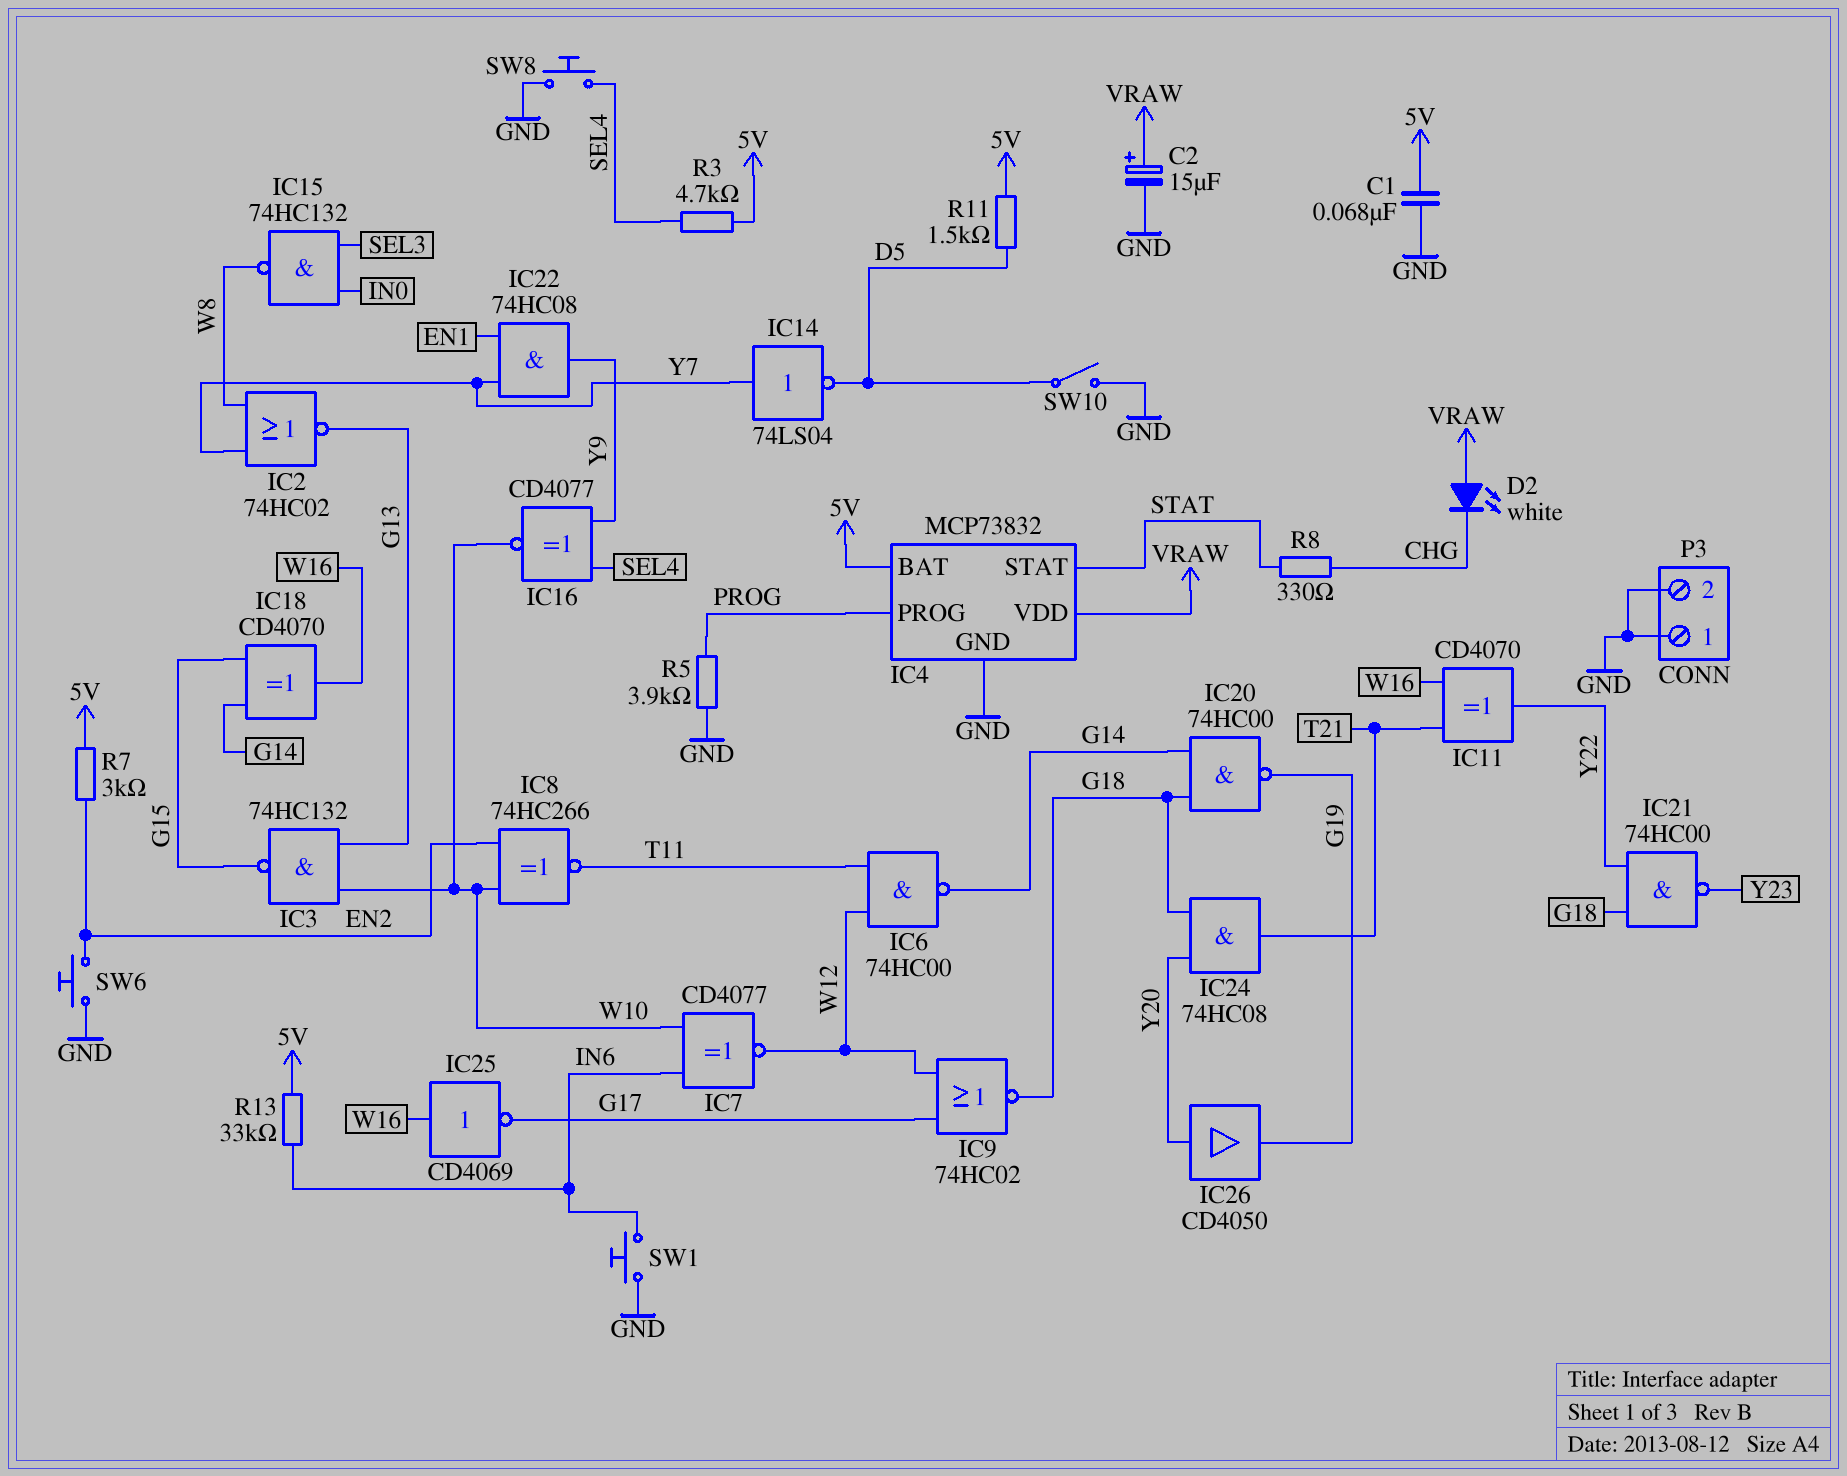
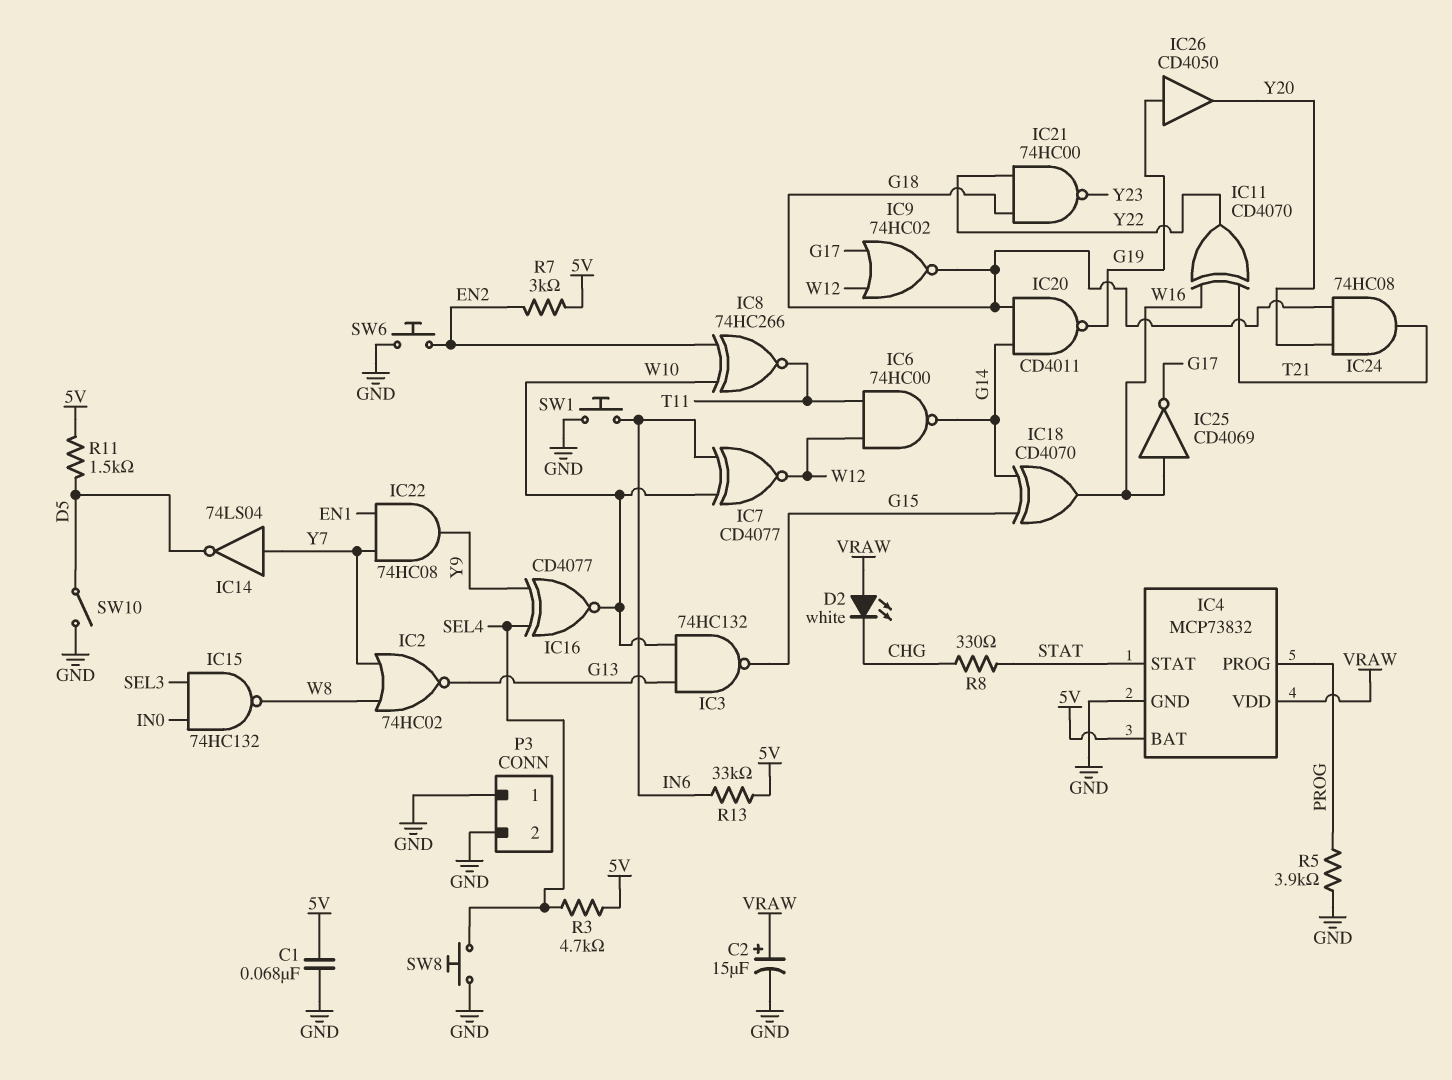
IC20: NAND 74HC00 (in G14, in G18, out G19) -> NAND CD4011 (in G14, in G18, out G19)
IC26: buffer CD4050 (in Y20, out G19) -> buffer CD4050 (in G19, out Y20)

